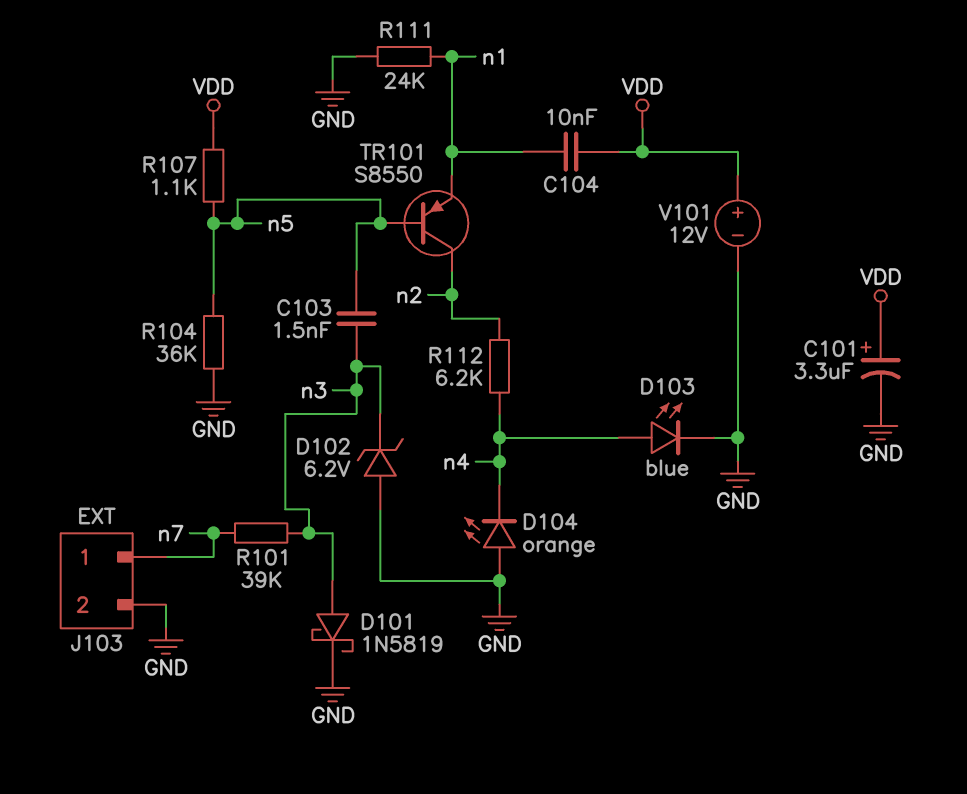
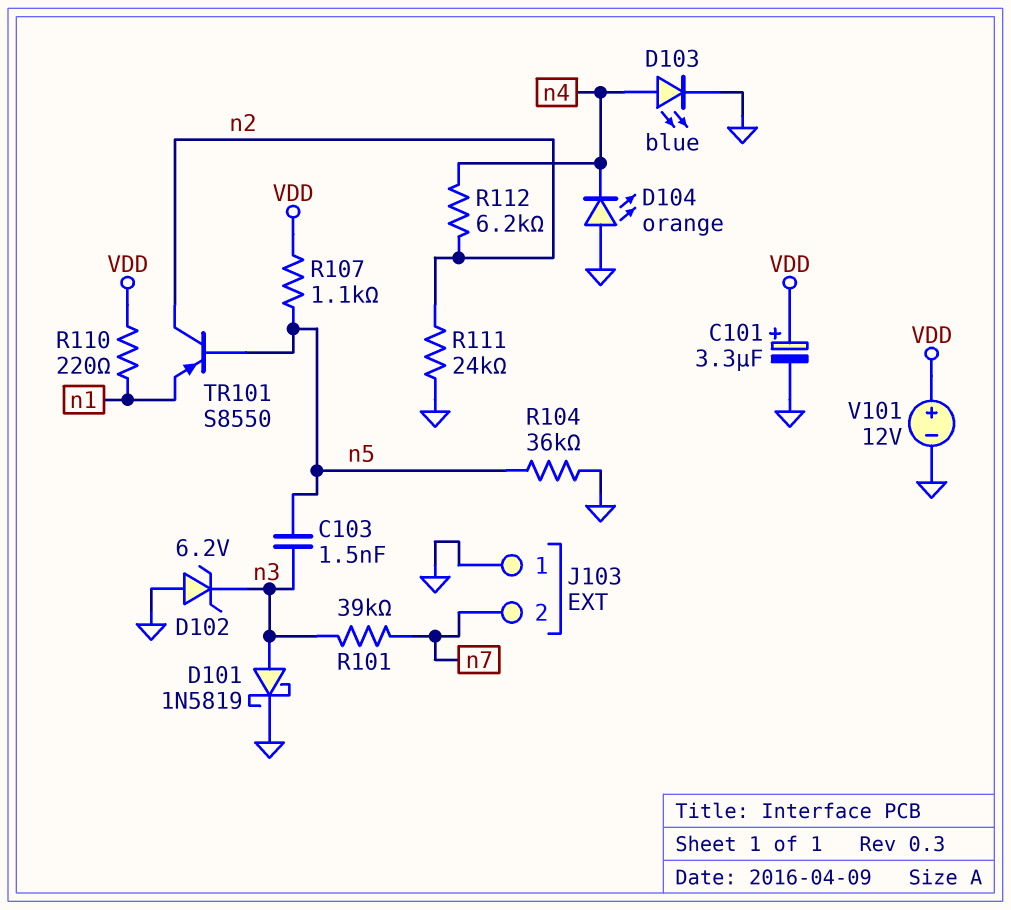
C104: 10nF (VDD, n1) -> none
J103 pin 1: n7 -> GND
J103 pin 2: GND -> n7
R110: none -> 220 (VDD, n1)
R111: 24k (GND, n1) -> 24k (GND, n2)

